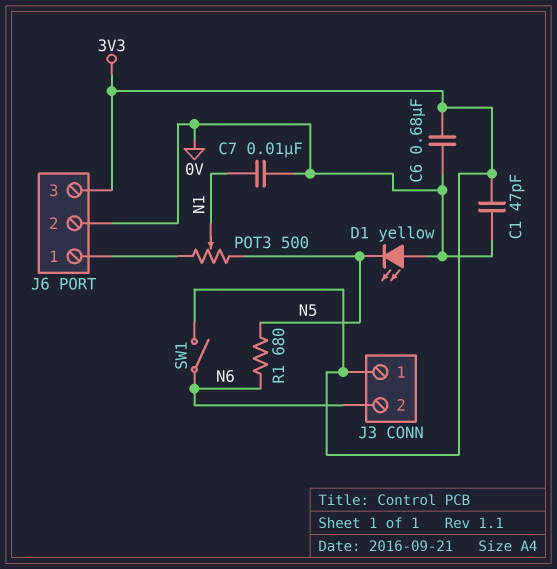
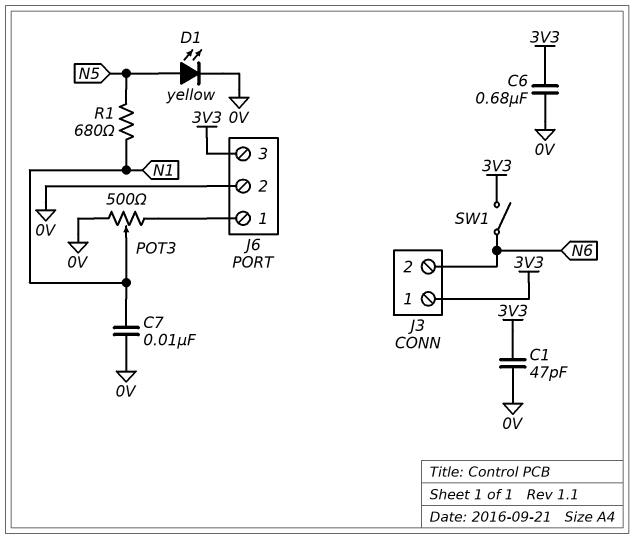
D1: LED yellow (A 0V, K N5) -> LED yellow (A N5, K 0V)
POT3: 500 (J6/1, N5, wiper N1) -> 500 (0V, J6/1, wiper N1)
R1: 680 (N5, N6) -> 680 (N1, N5)

